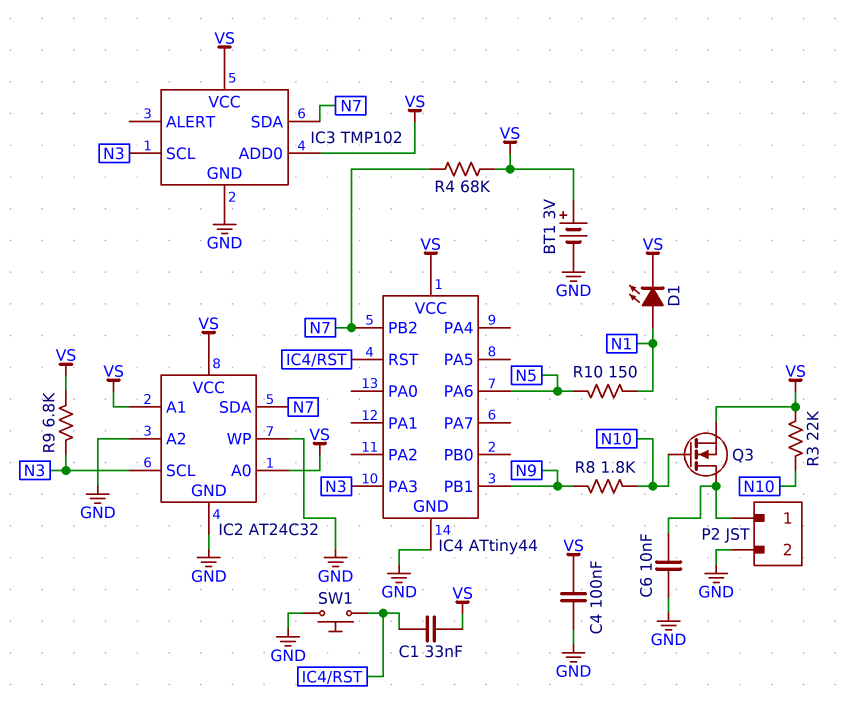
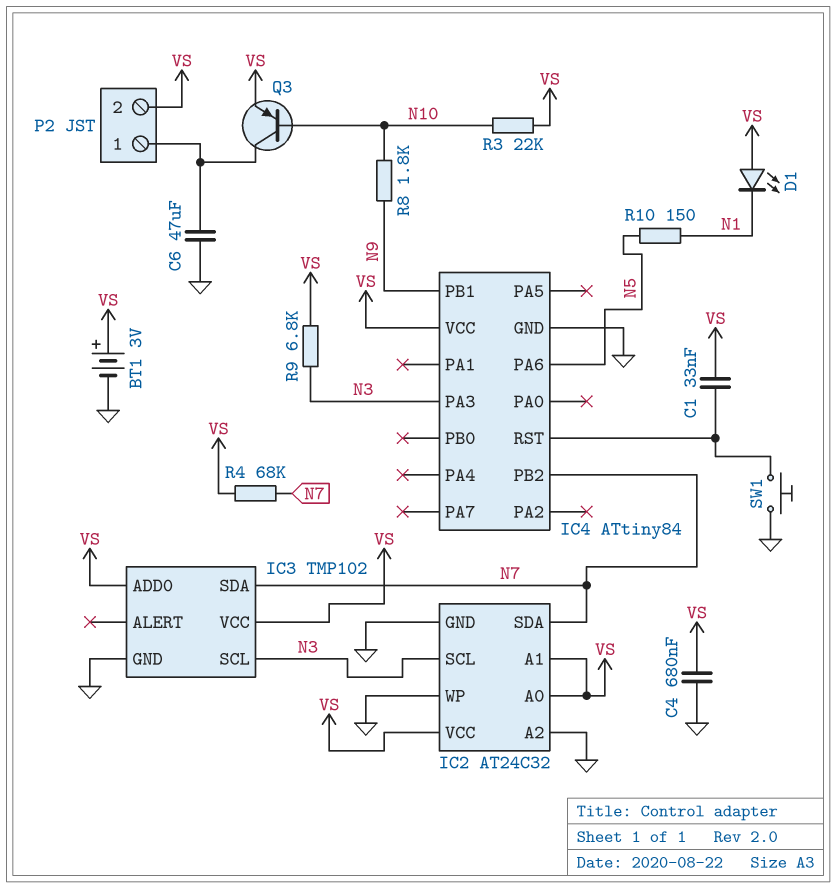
C4: 100nF (GND, VS) -> 680nF (GND, VS)
C6: 10nF (GND, P2/1) -> 47uF (GND, P2/1)
D1: LED (A N1, K VS) -> LED (A VS, K N1)
IC4: ATtiny44 -> ATtiny84
P2 pin 2: GND -> VS
Q3: NMOS (G N10, D P2/1, S VS) -> PNP (B N10, C P2/1, E VS)

